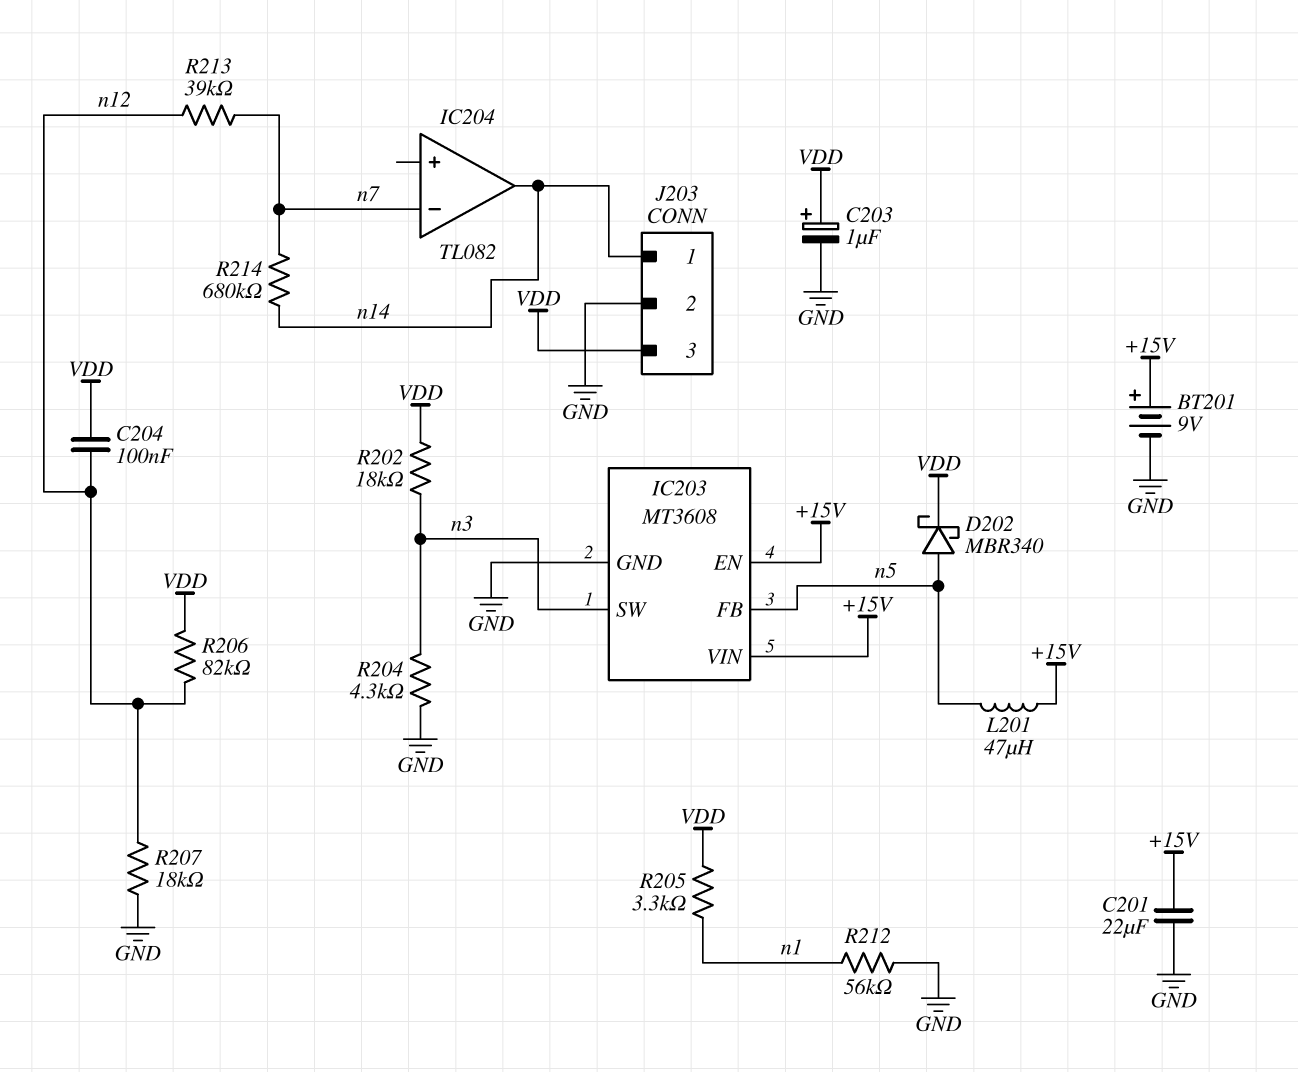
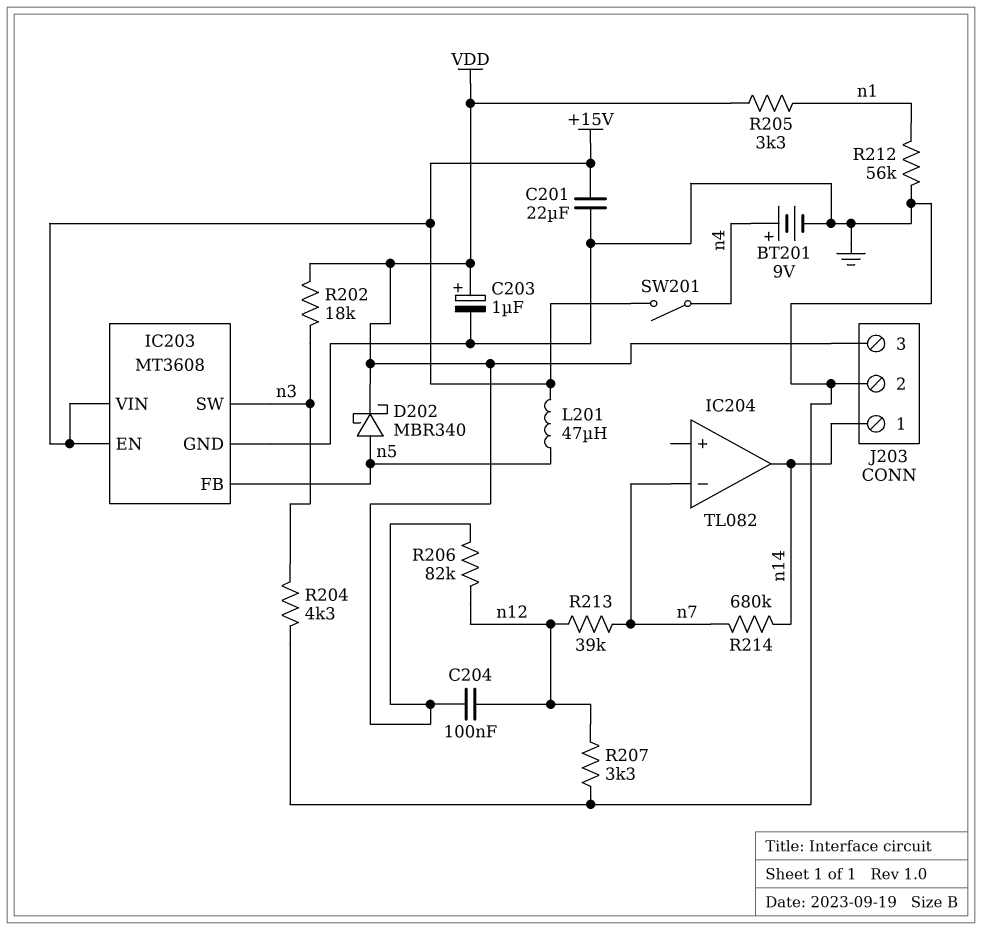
BT201: 9V (plus +15V, minus GND) -> 9V (plus n4, minus GND)
R207: 18k (GND, n12) -> 3.3k (GND, n12)
SW201: none -> switch (+15V, n4)

